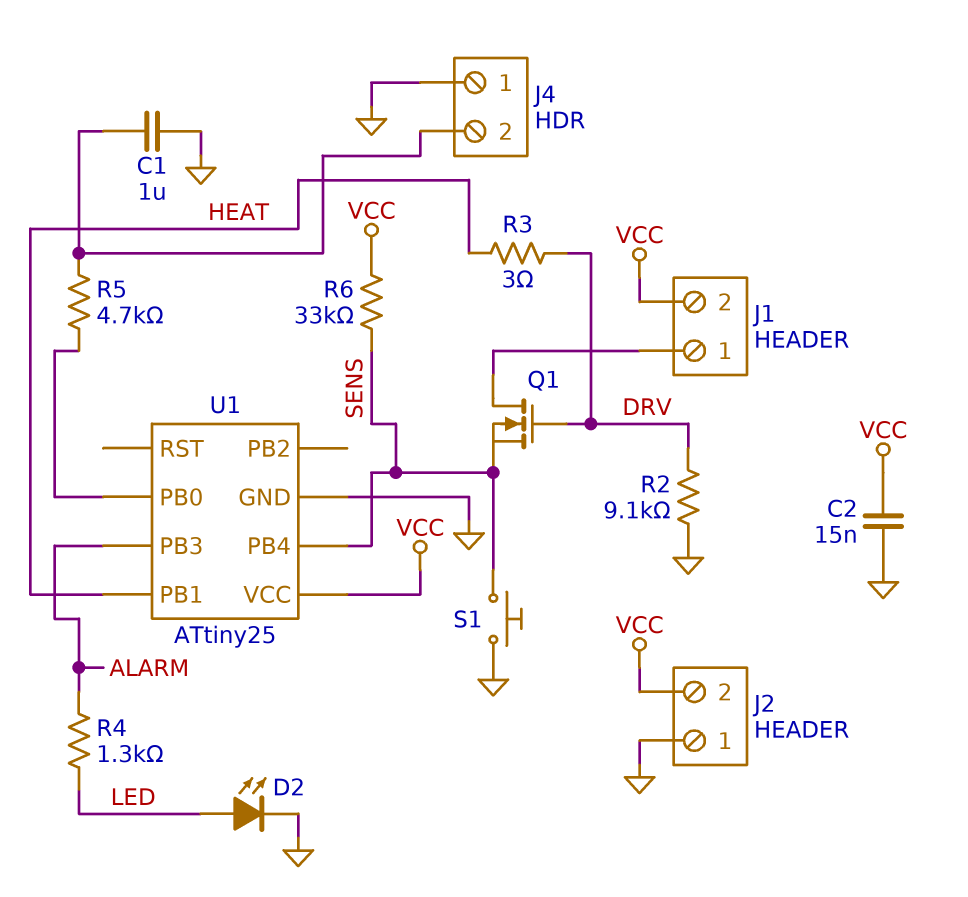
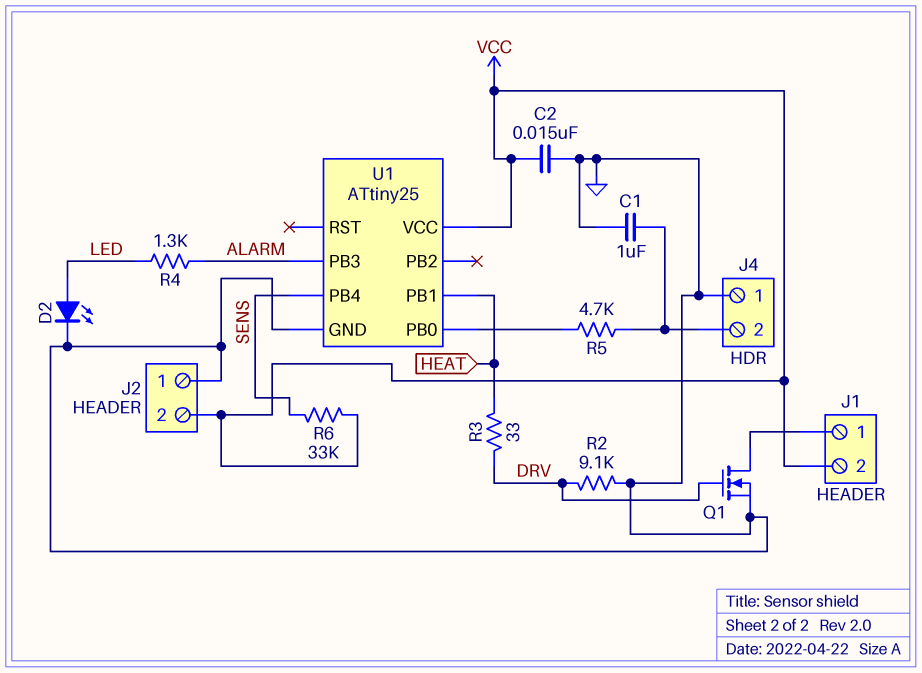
Q1: NMOS (G DRV, D J1/1, S SENS) -> NMOS (G DRV, D J1/1, S GND)
R3: 3 (DRV, HEAT) -> 33 (DRV, HEAT)
S1: button (GND, SENS) -> none

